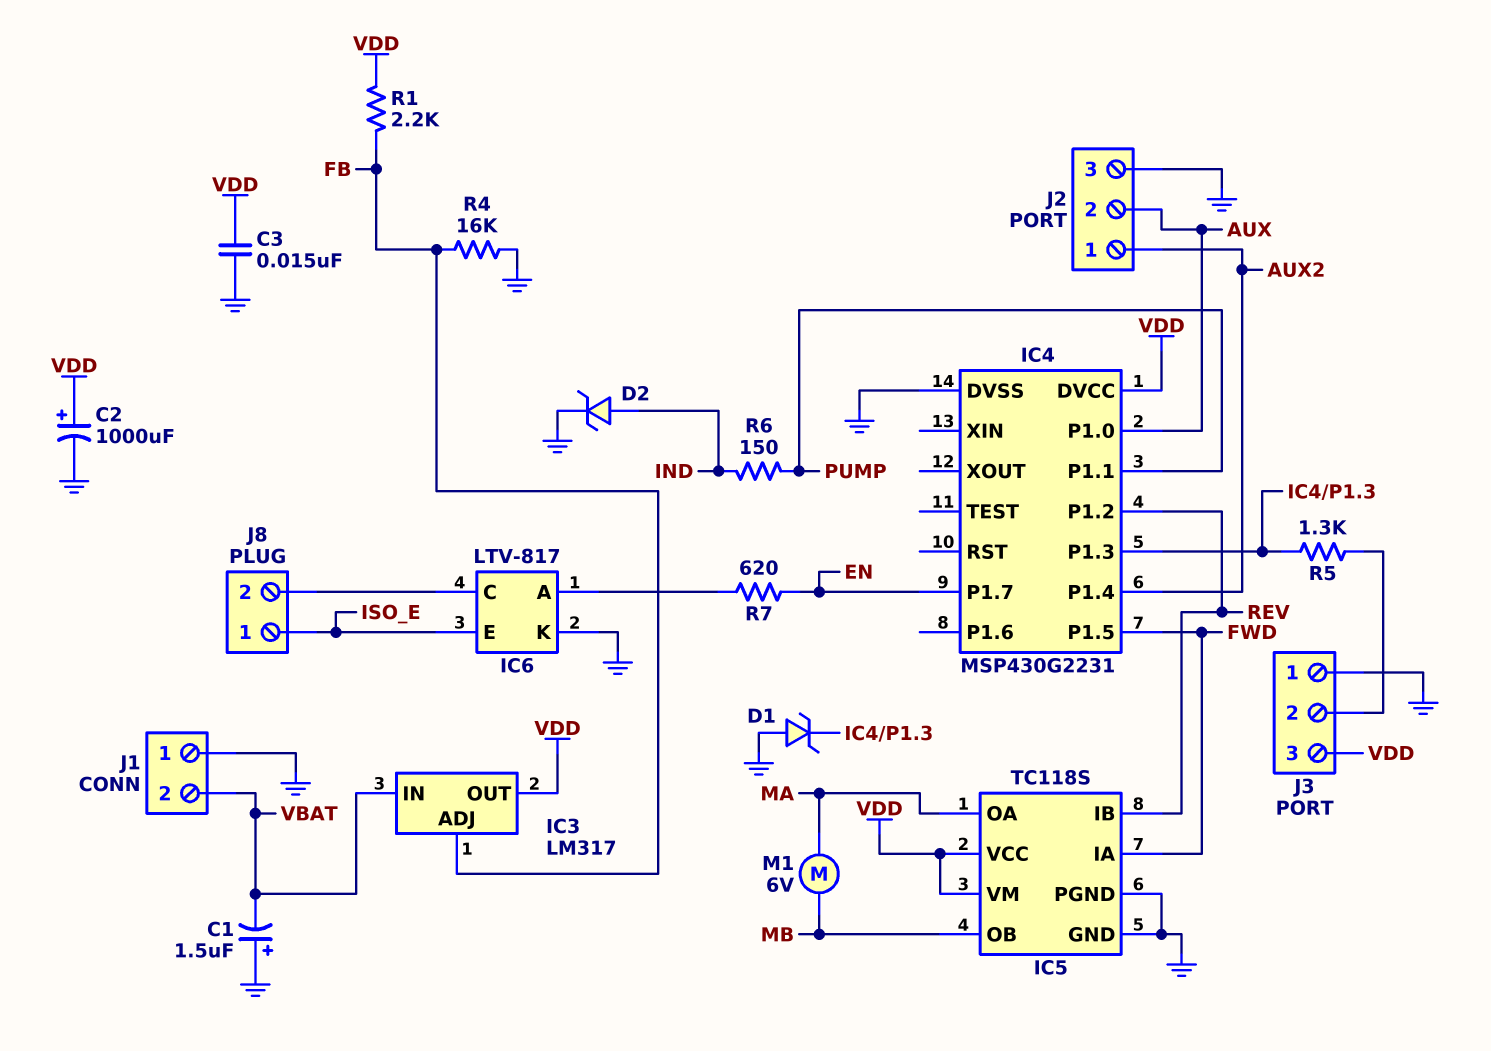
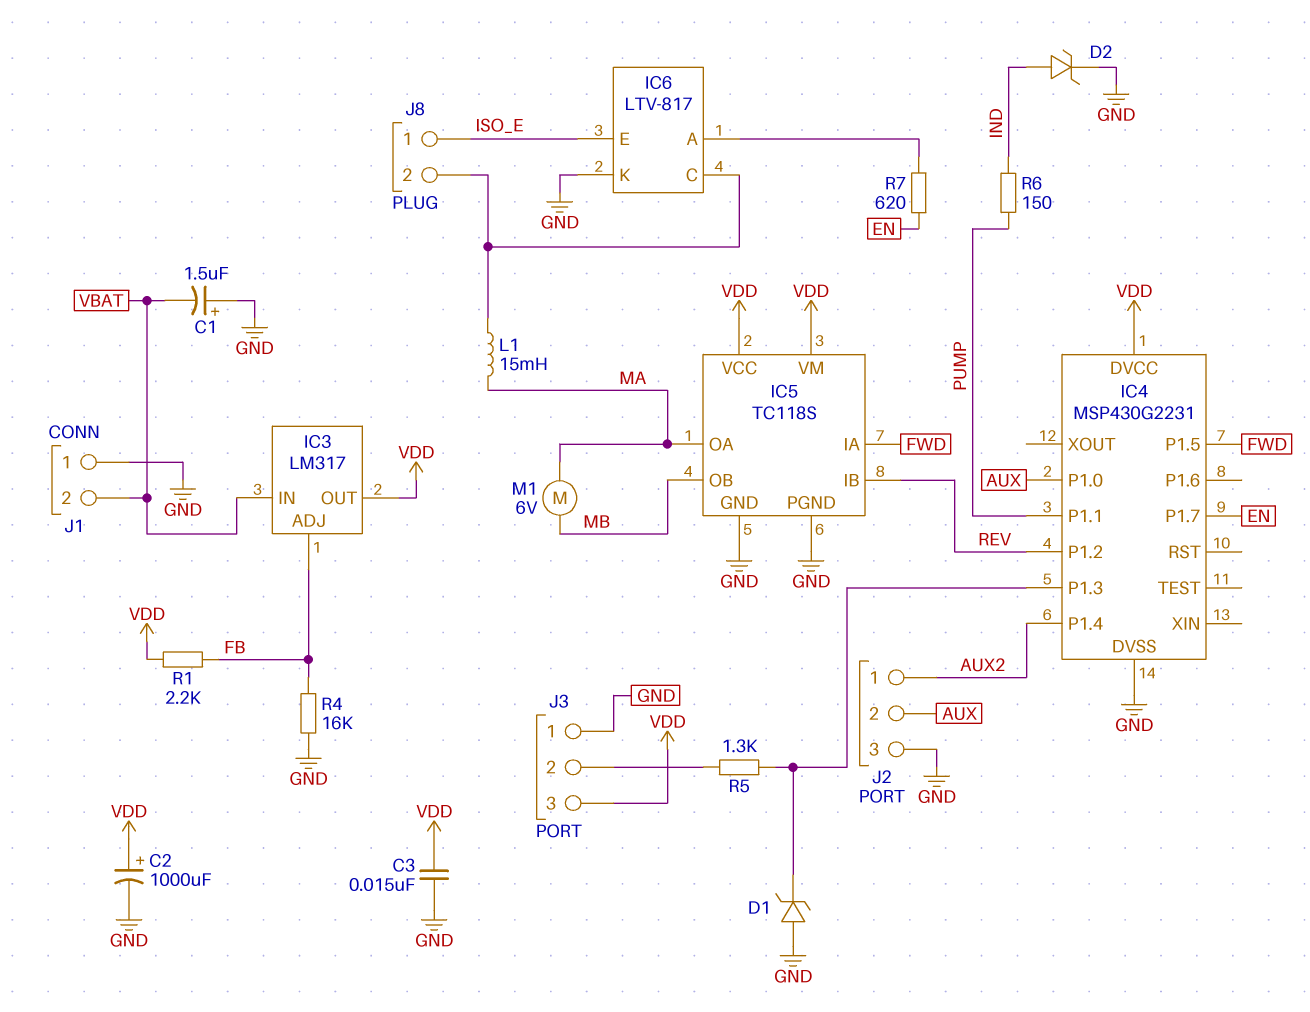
L1: none -> 15mH (IC6/C, MA)

